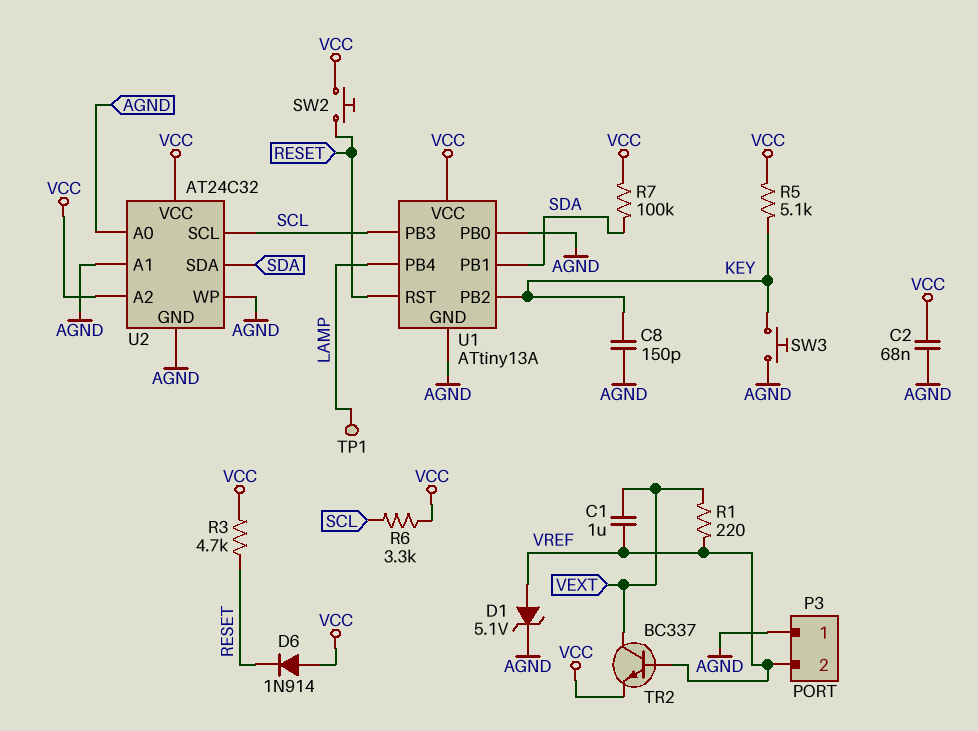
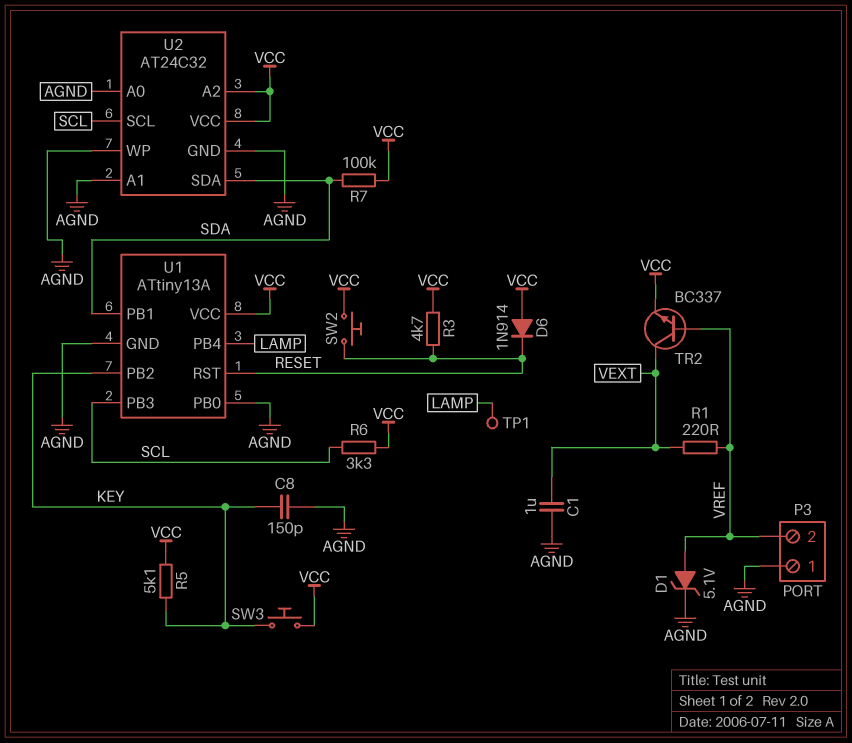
C1: 1uF (VEXT, VREF) -> 1uF (AGND, VEXT)
C2: 68nF (AGND, VCC) -> none
SW3: button (AGND, KEY) -> button (KEY, VCC)

